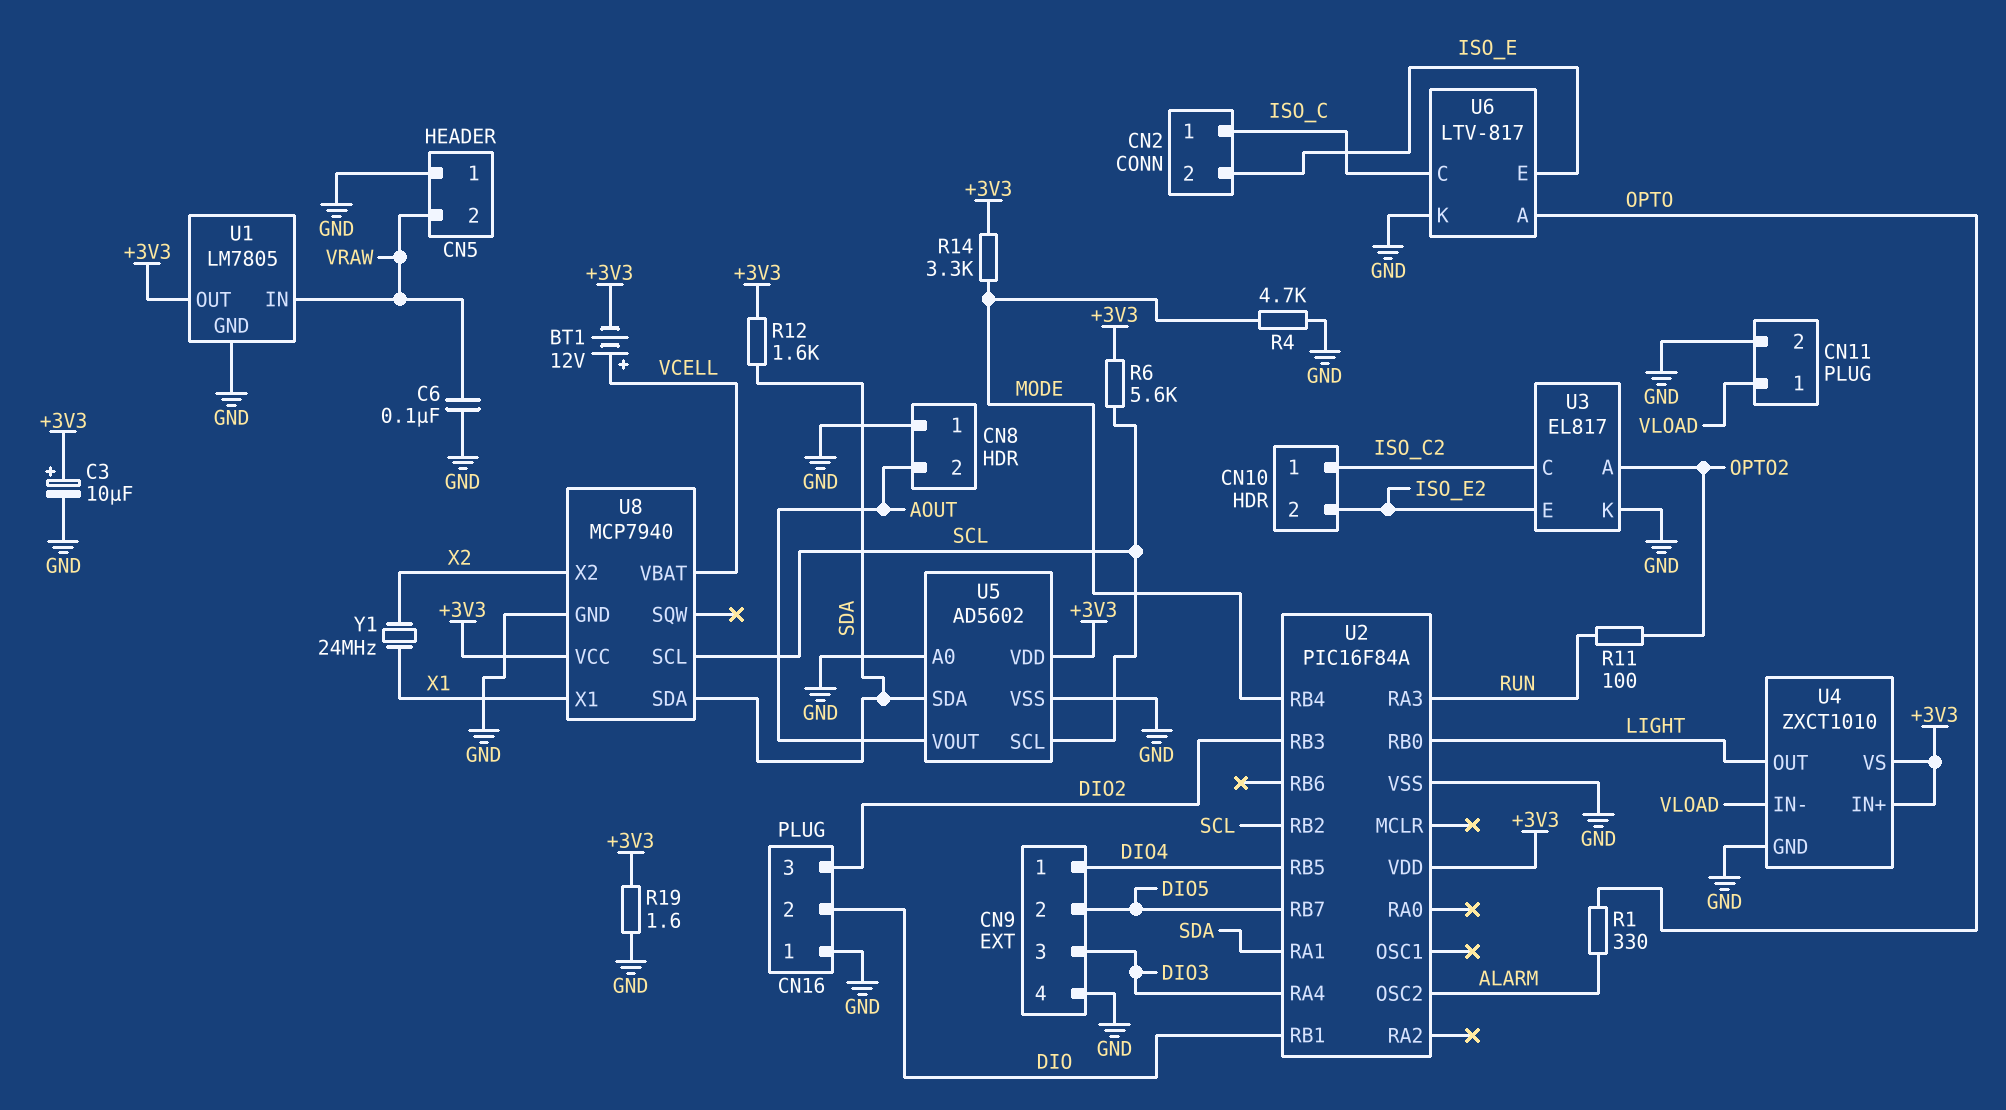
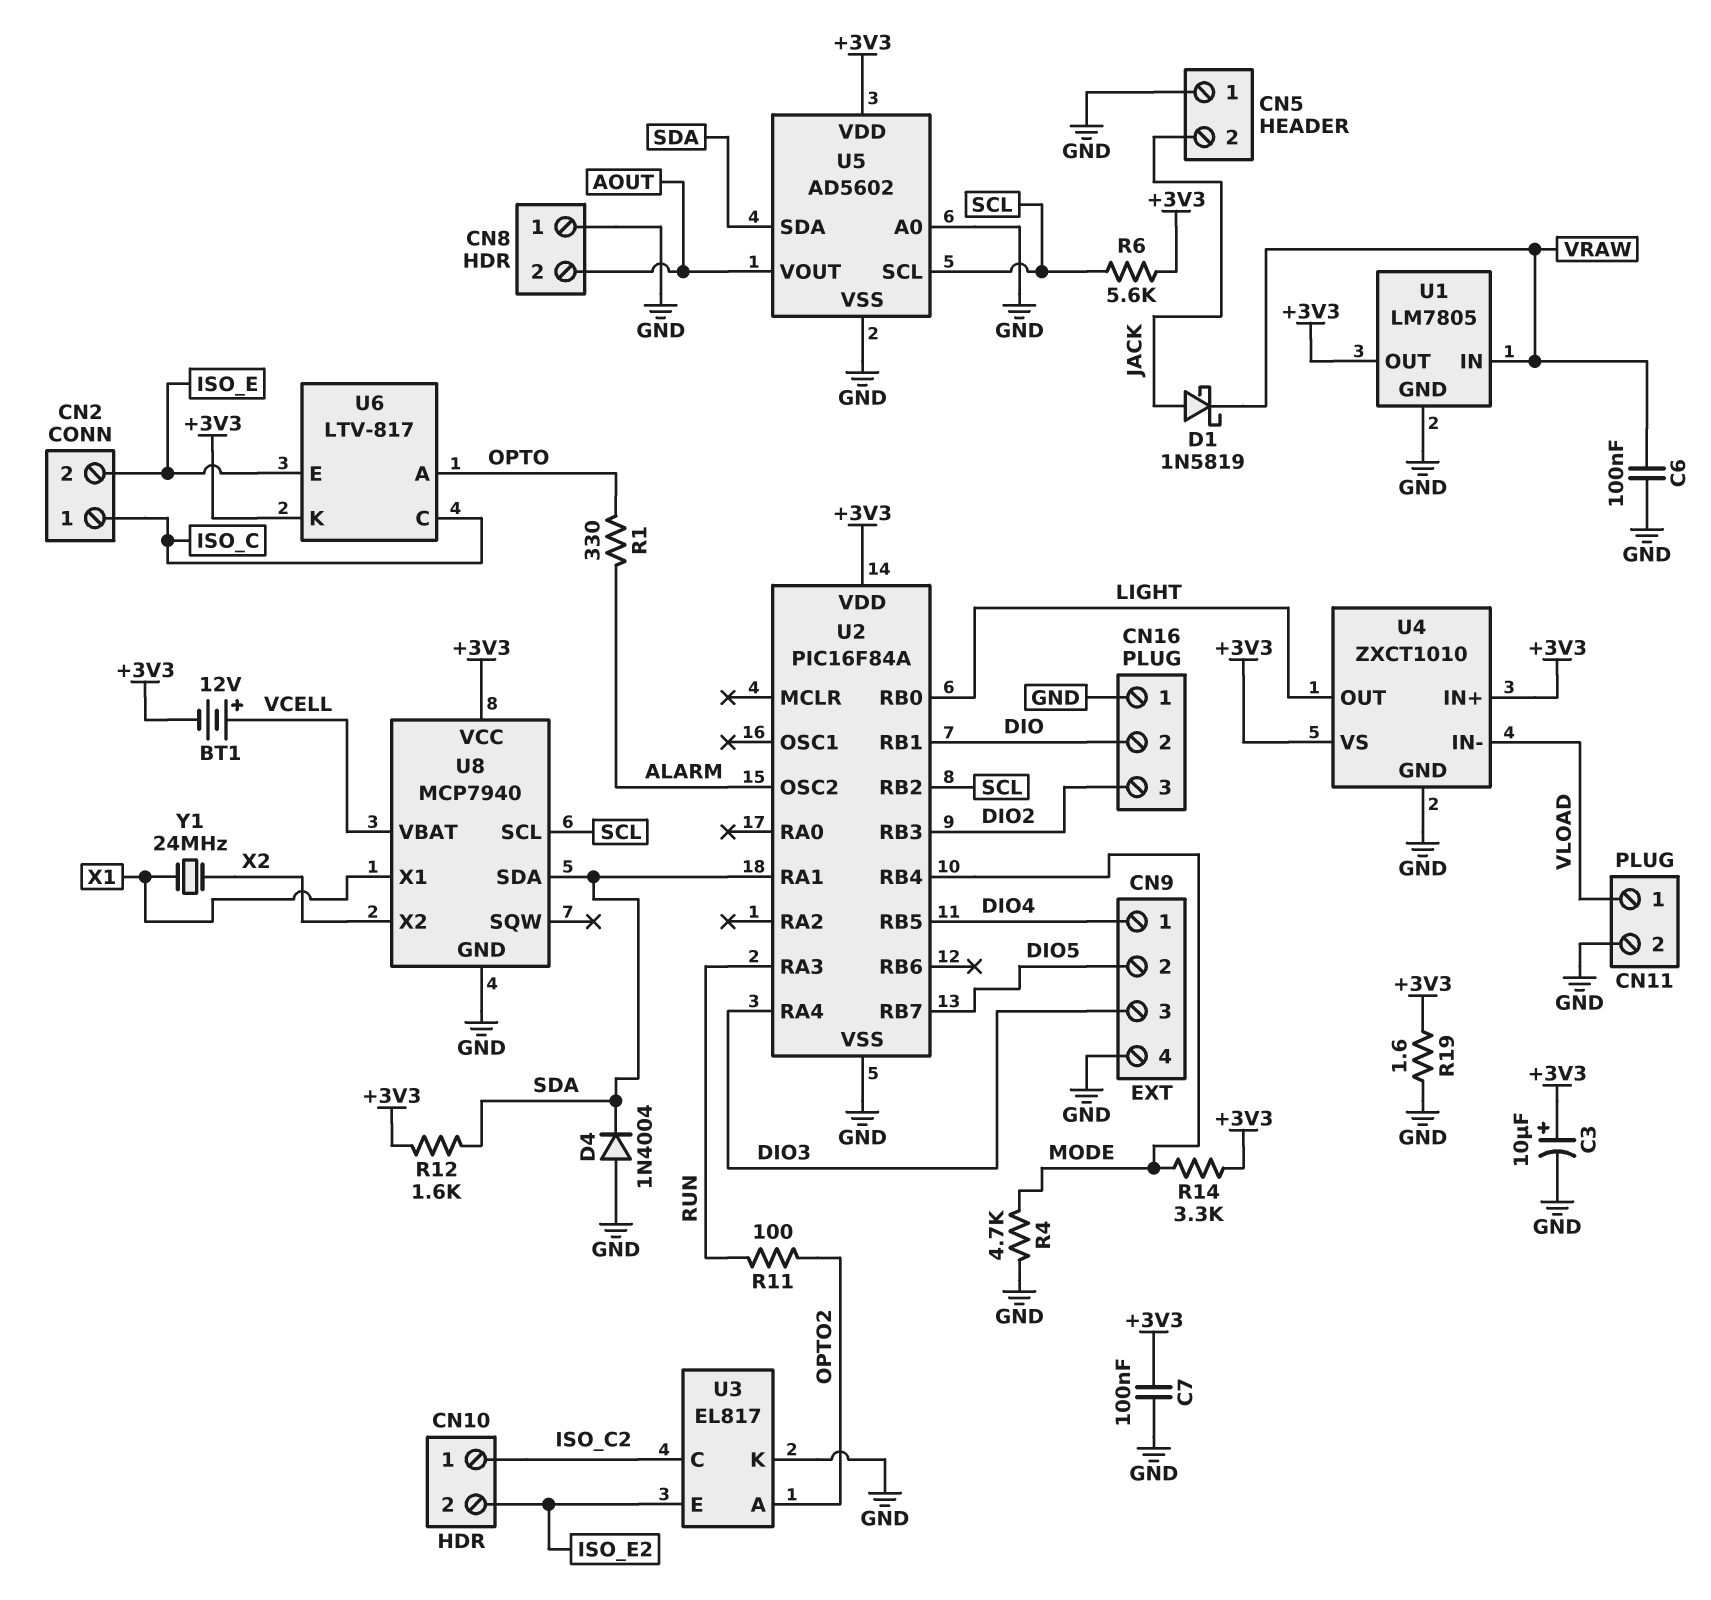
C7: none -> 100nF (+3V3, GND)
CN5 pin 2: VRAW -> JACK
D1: none -> schottky 1N5819 (A JACK, K VRAW)
D4: none -> diode 1N4004 (A GND, K SDA)
U6 pin K: GND -> +3V3

